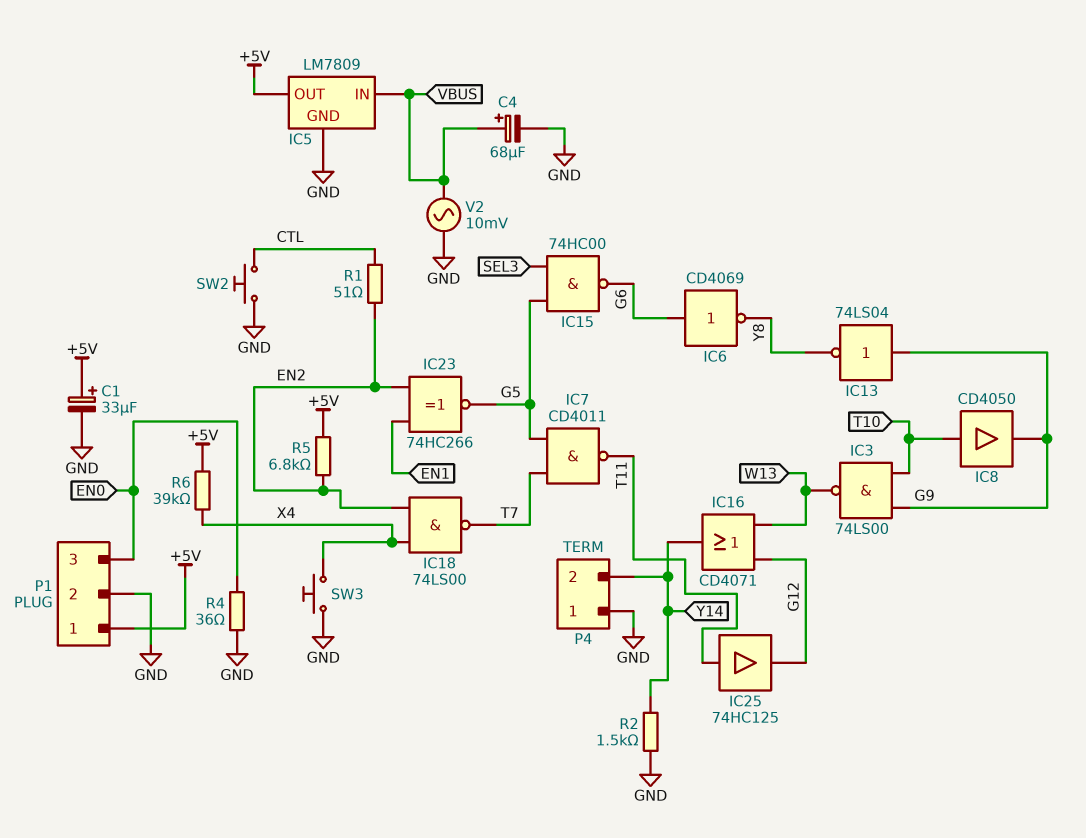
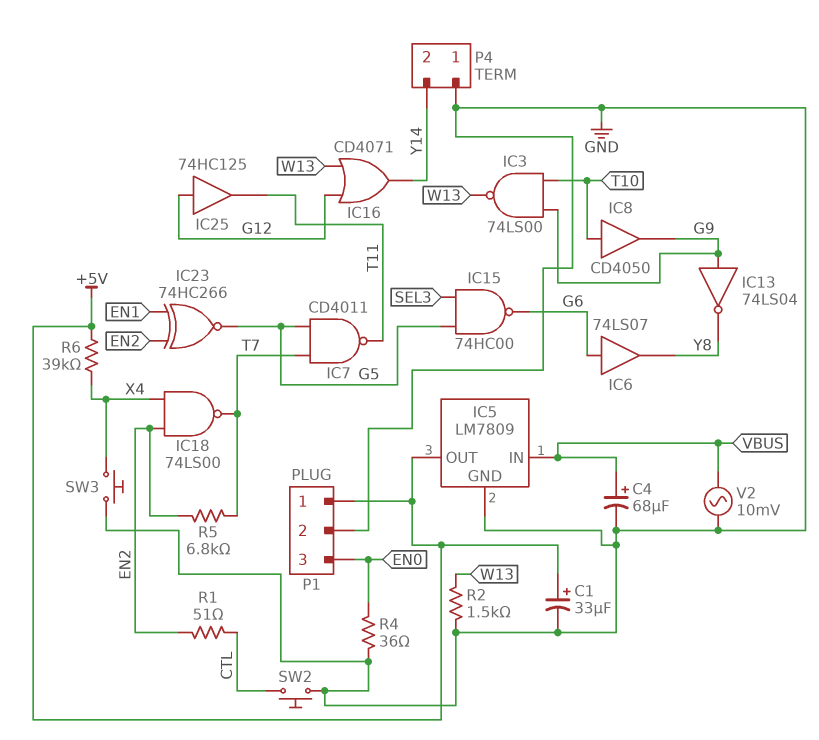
IC6: NOT CD4069 (in G6, out Y8) -> buffer 74LS07 (in G6, out Y8)
IC25: buffer 74HC125 (in T11, out G12) -> buffer 74HC125 (in G12, out T11)
R2: 1.5k (GND, Y14) -> 1.5k (GND, W13)
R5: 6.8k (+5V, EN2) -> 6.8k (EN2, T7)

